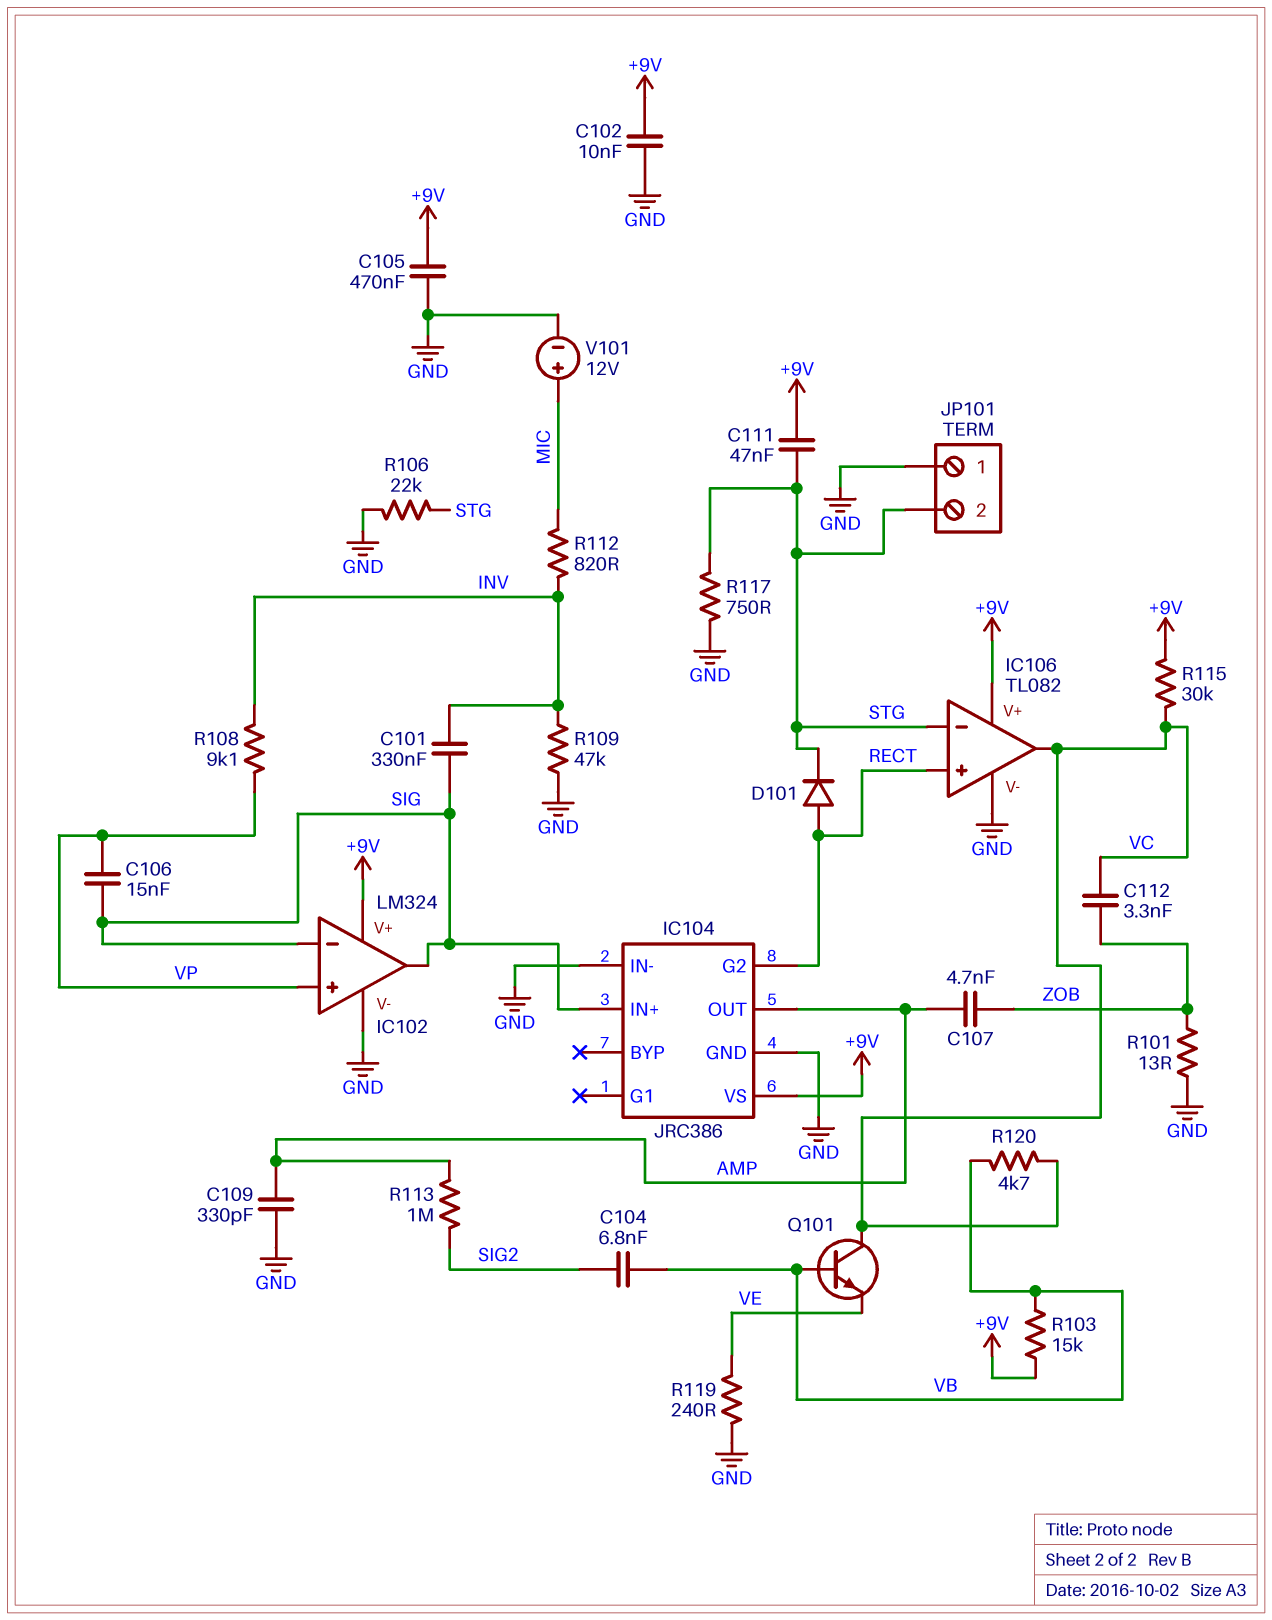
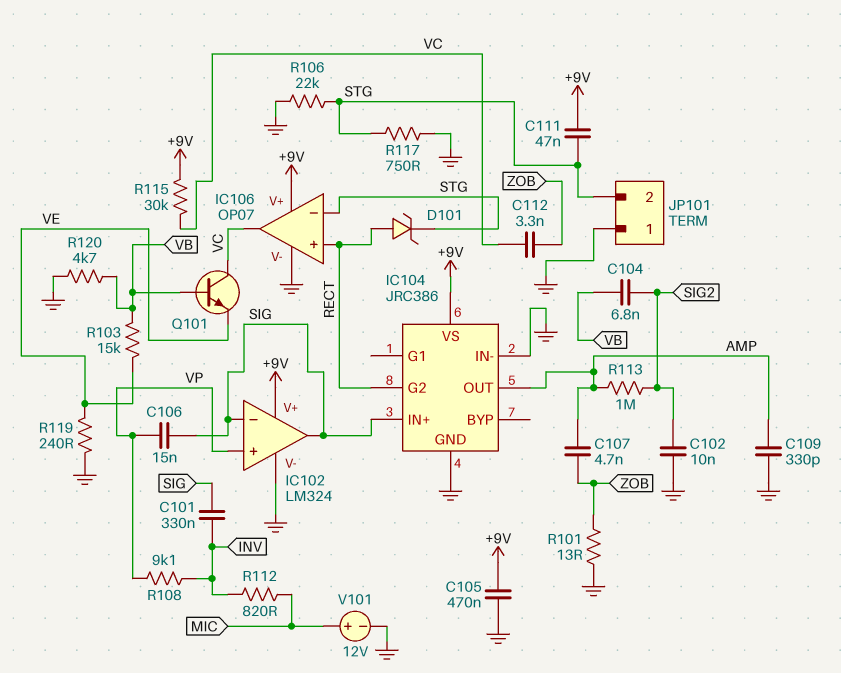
C102: 10nF (+9V, GND) -> 10nF (GND, SIG2)
D101: diode (A RECT, K STG) -> zener (A RECT, K STG)
IC106: TL082 -> OP07
R103: 15k (+9V, VB) -> 15k (VB, VE)
R109: 47k (GND, INV) -> none
R120: 4.7k (VB, VC) -> 4.7k (GND, VB)

